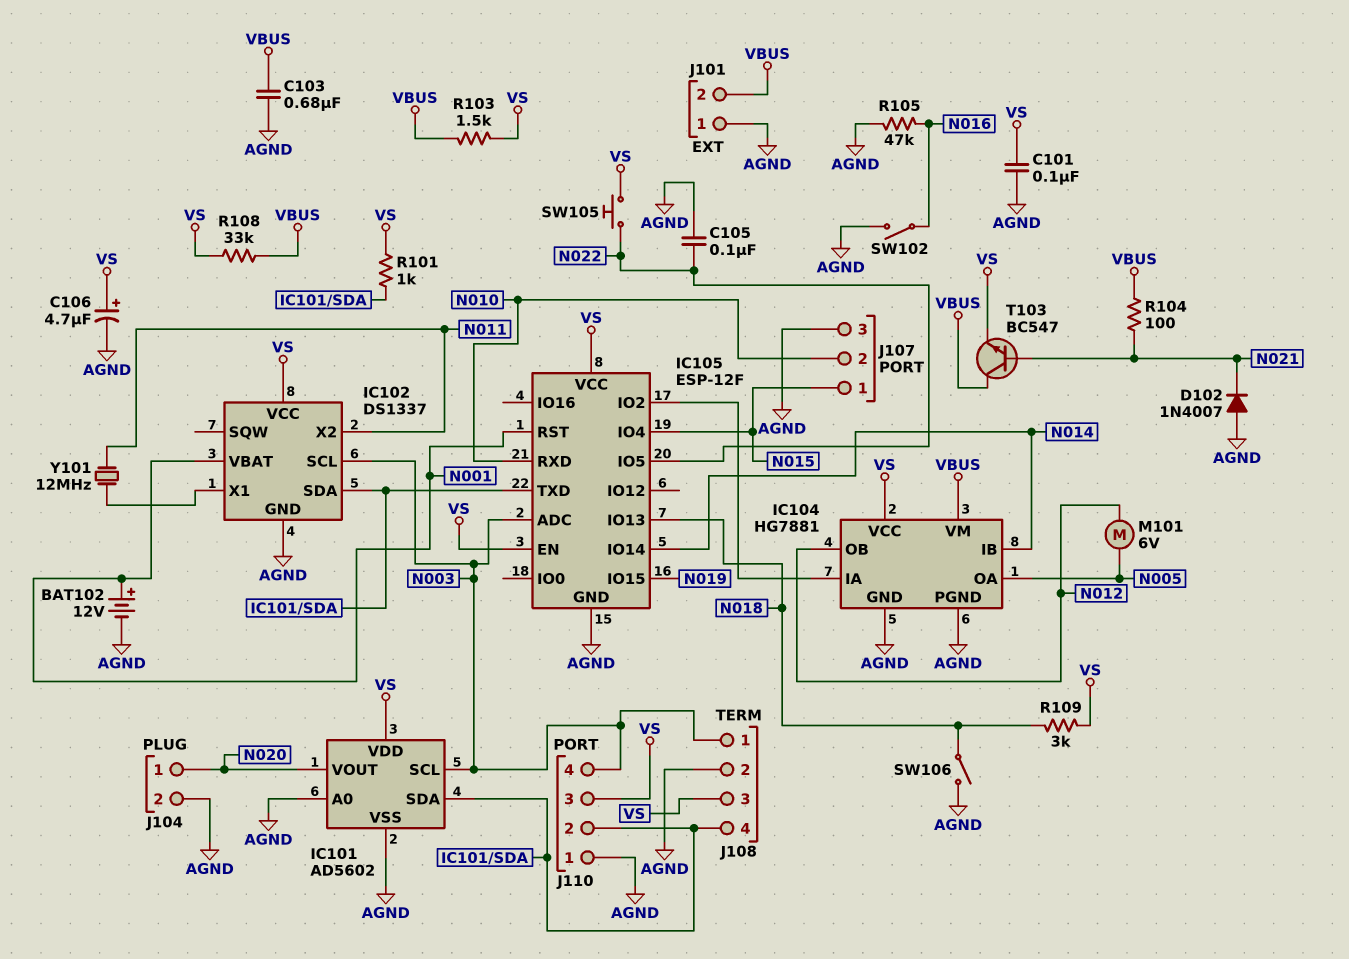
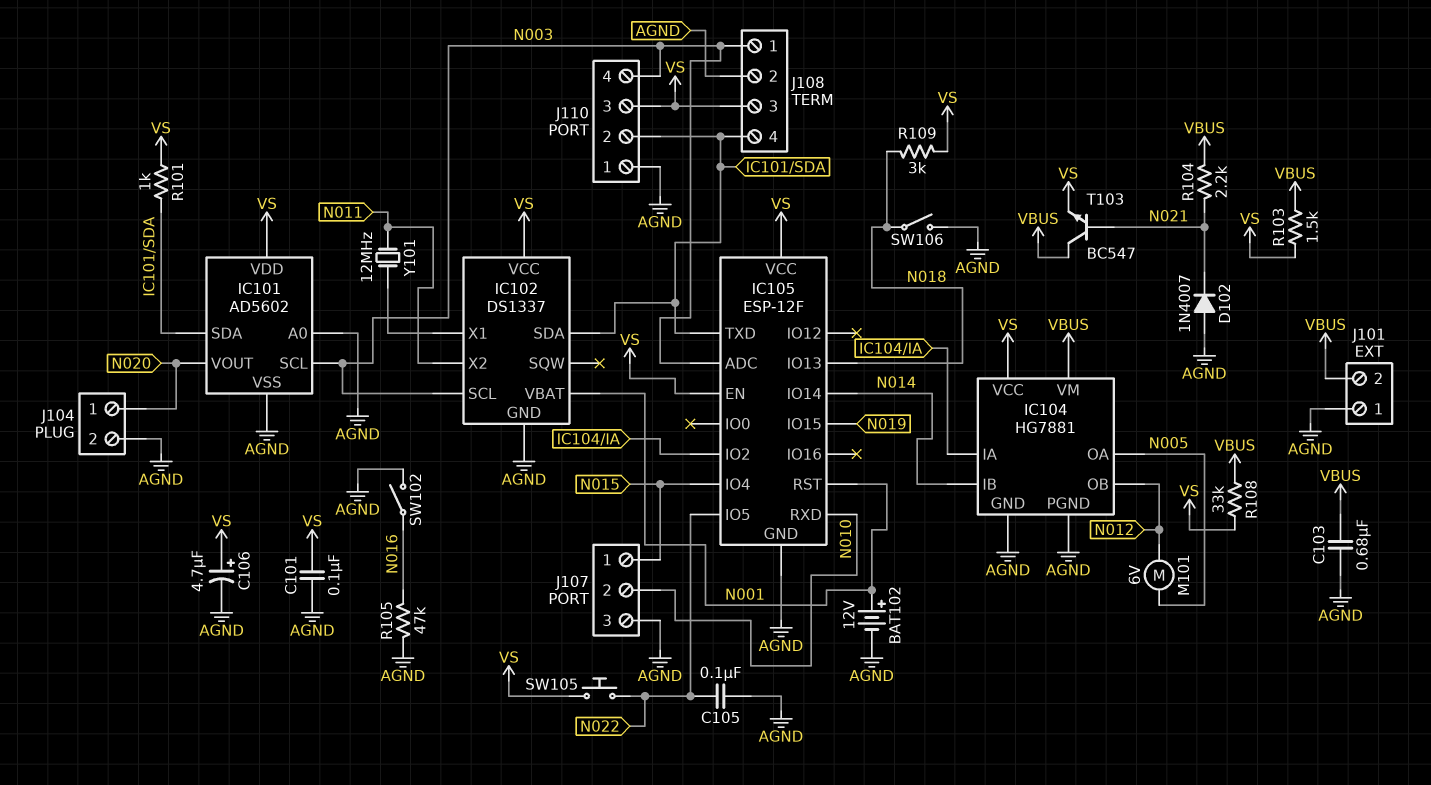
R104: 100 (N021, VBUS) -> 2.2k (N021, VBUS)

